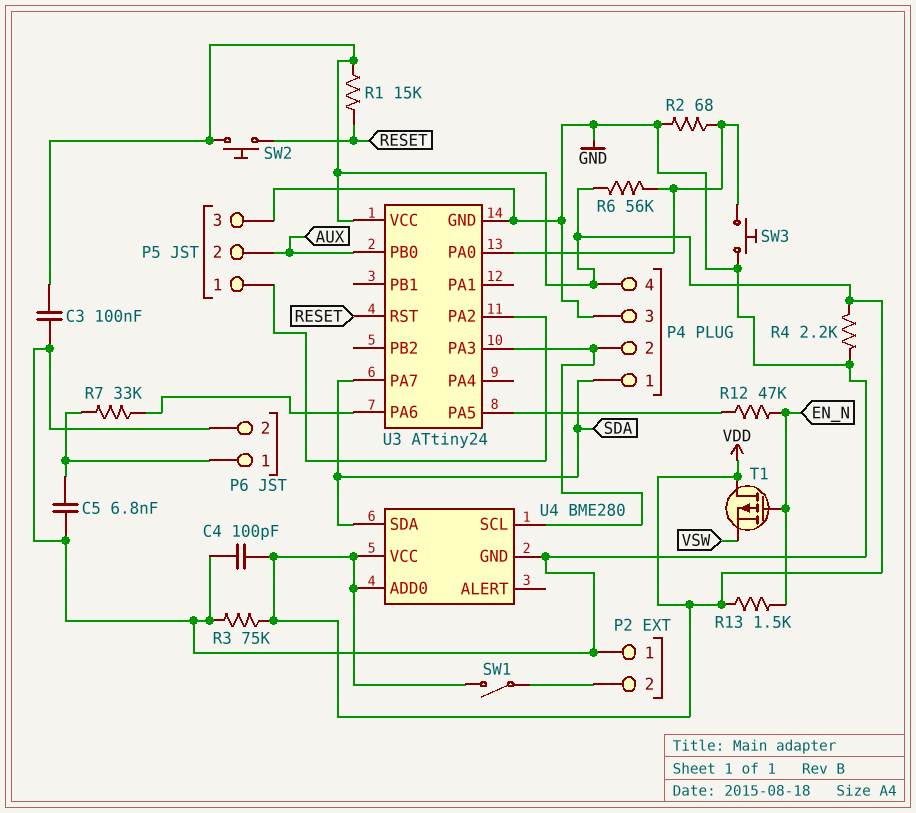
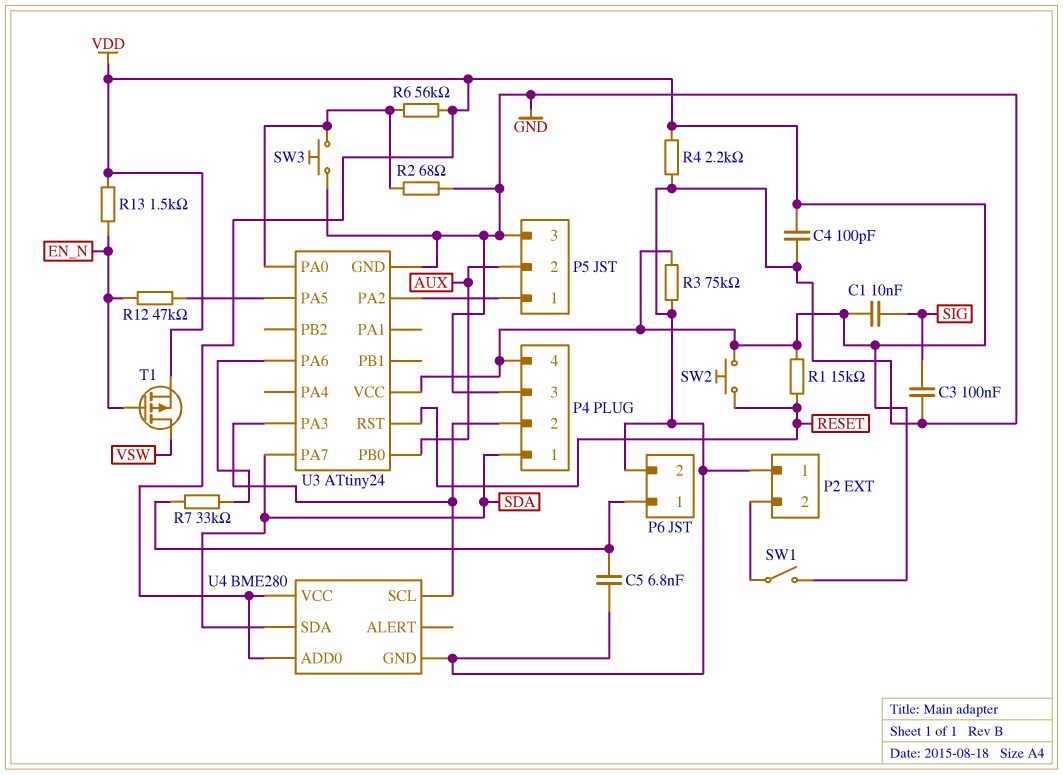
C1: none -> 10nF (SIG, VDD)
C3: 100nF (GND, VDD) -> 100nF (GND, SIG)
T1: PMOS (G EN_N, D VDD, S VSW) -> PMOS (G EN_N, D VSW, S VDD)

